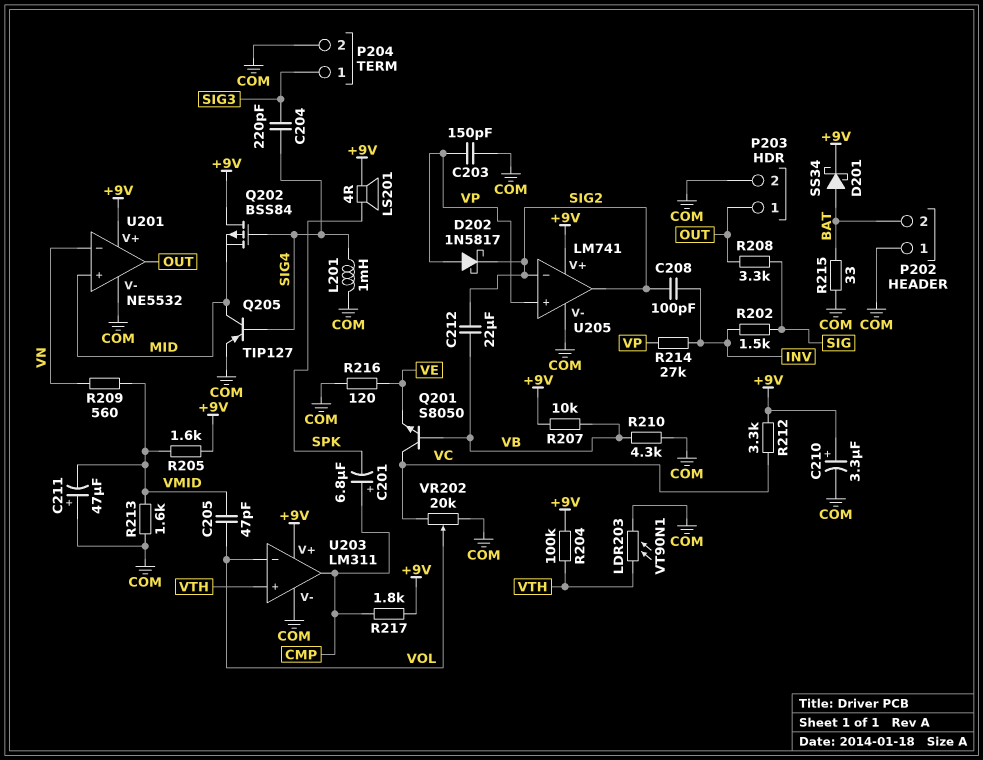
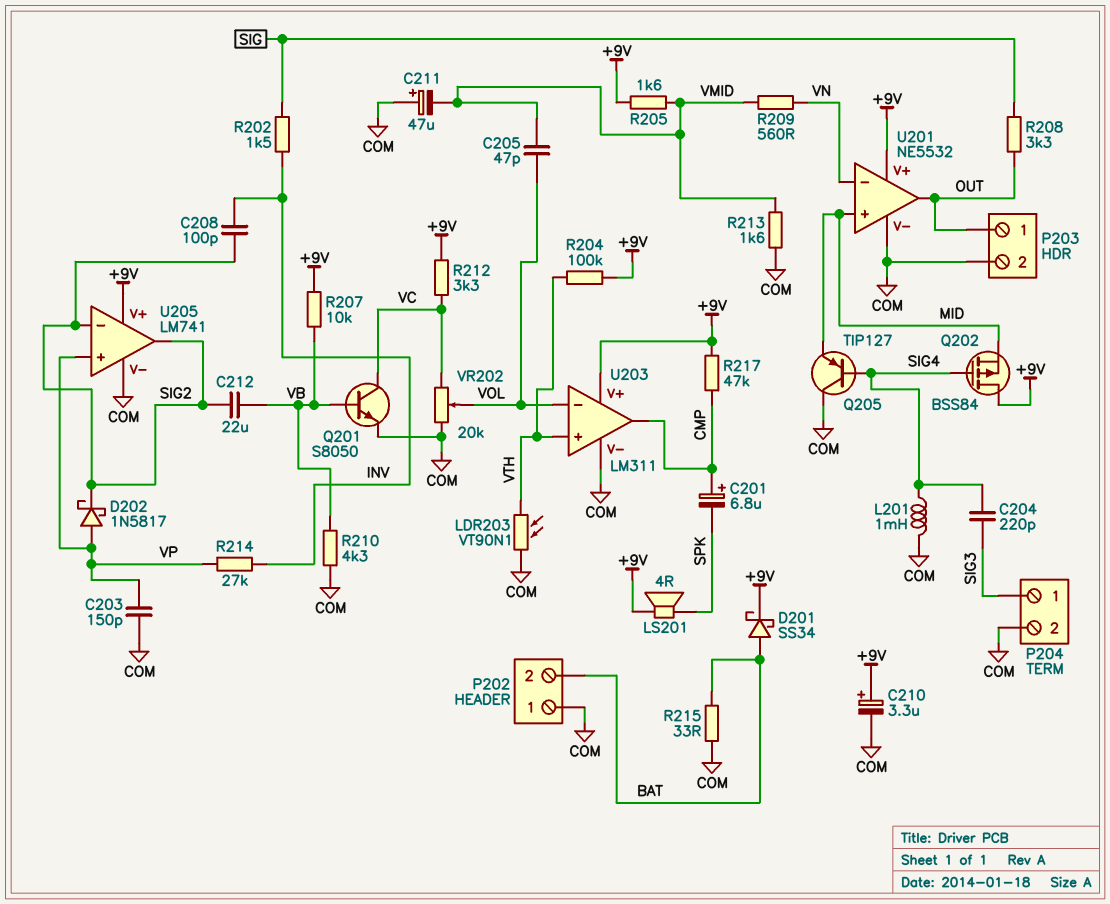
Q201: NPN S8050 (B VB, C VC, E VE) -> NPN S8050 (B VB, C VC, E COM)
Q205: PNP TIP127 (B SIG4, C MID, E COM) -> PNP TIP127 (B SIG4, C COM, E MID)
R216: 120 (COM, VE) -> none
R217: 1.8k (+9V, CMP) -> 47k (+9V, CMP)

